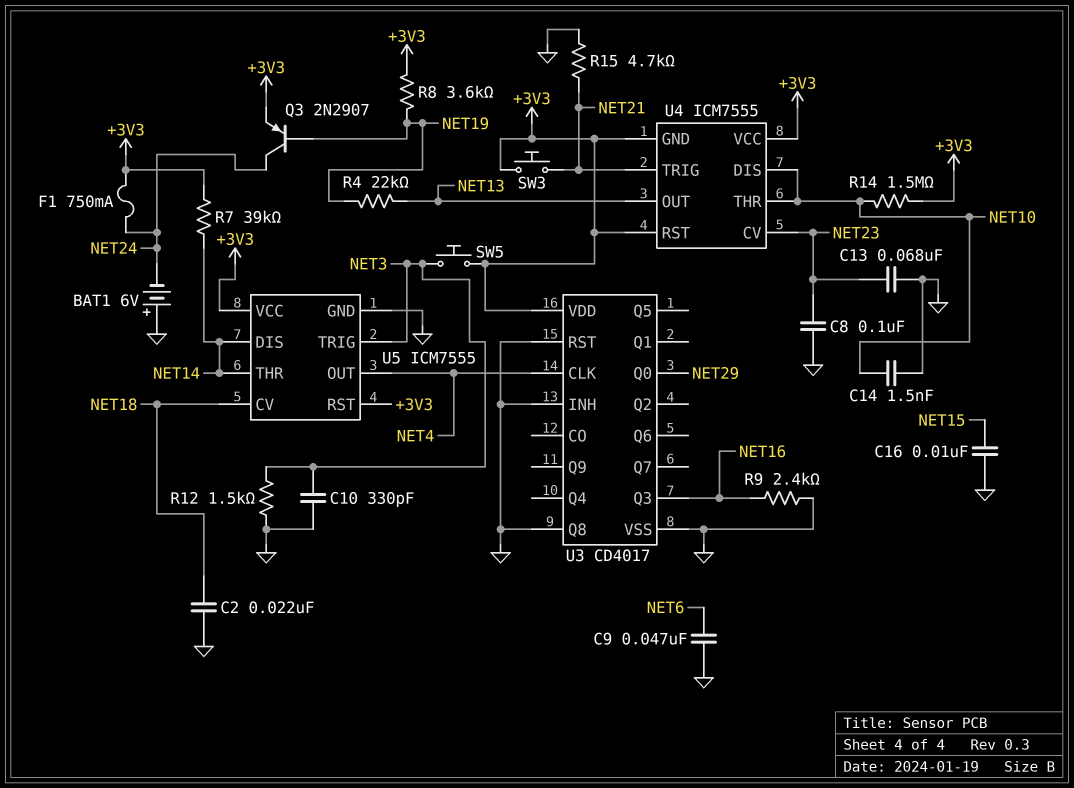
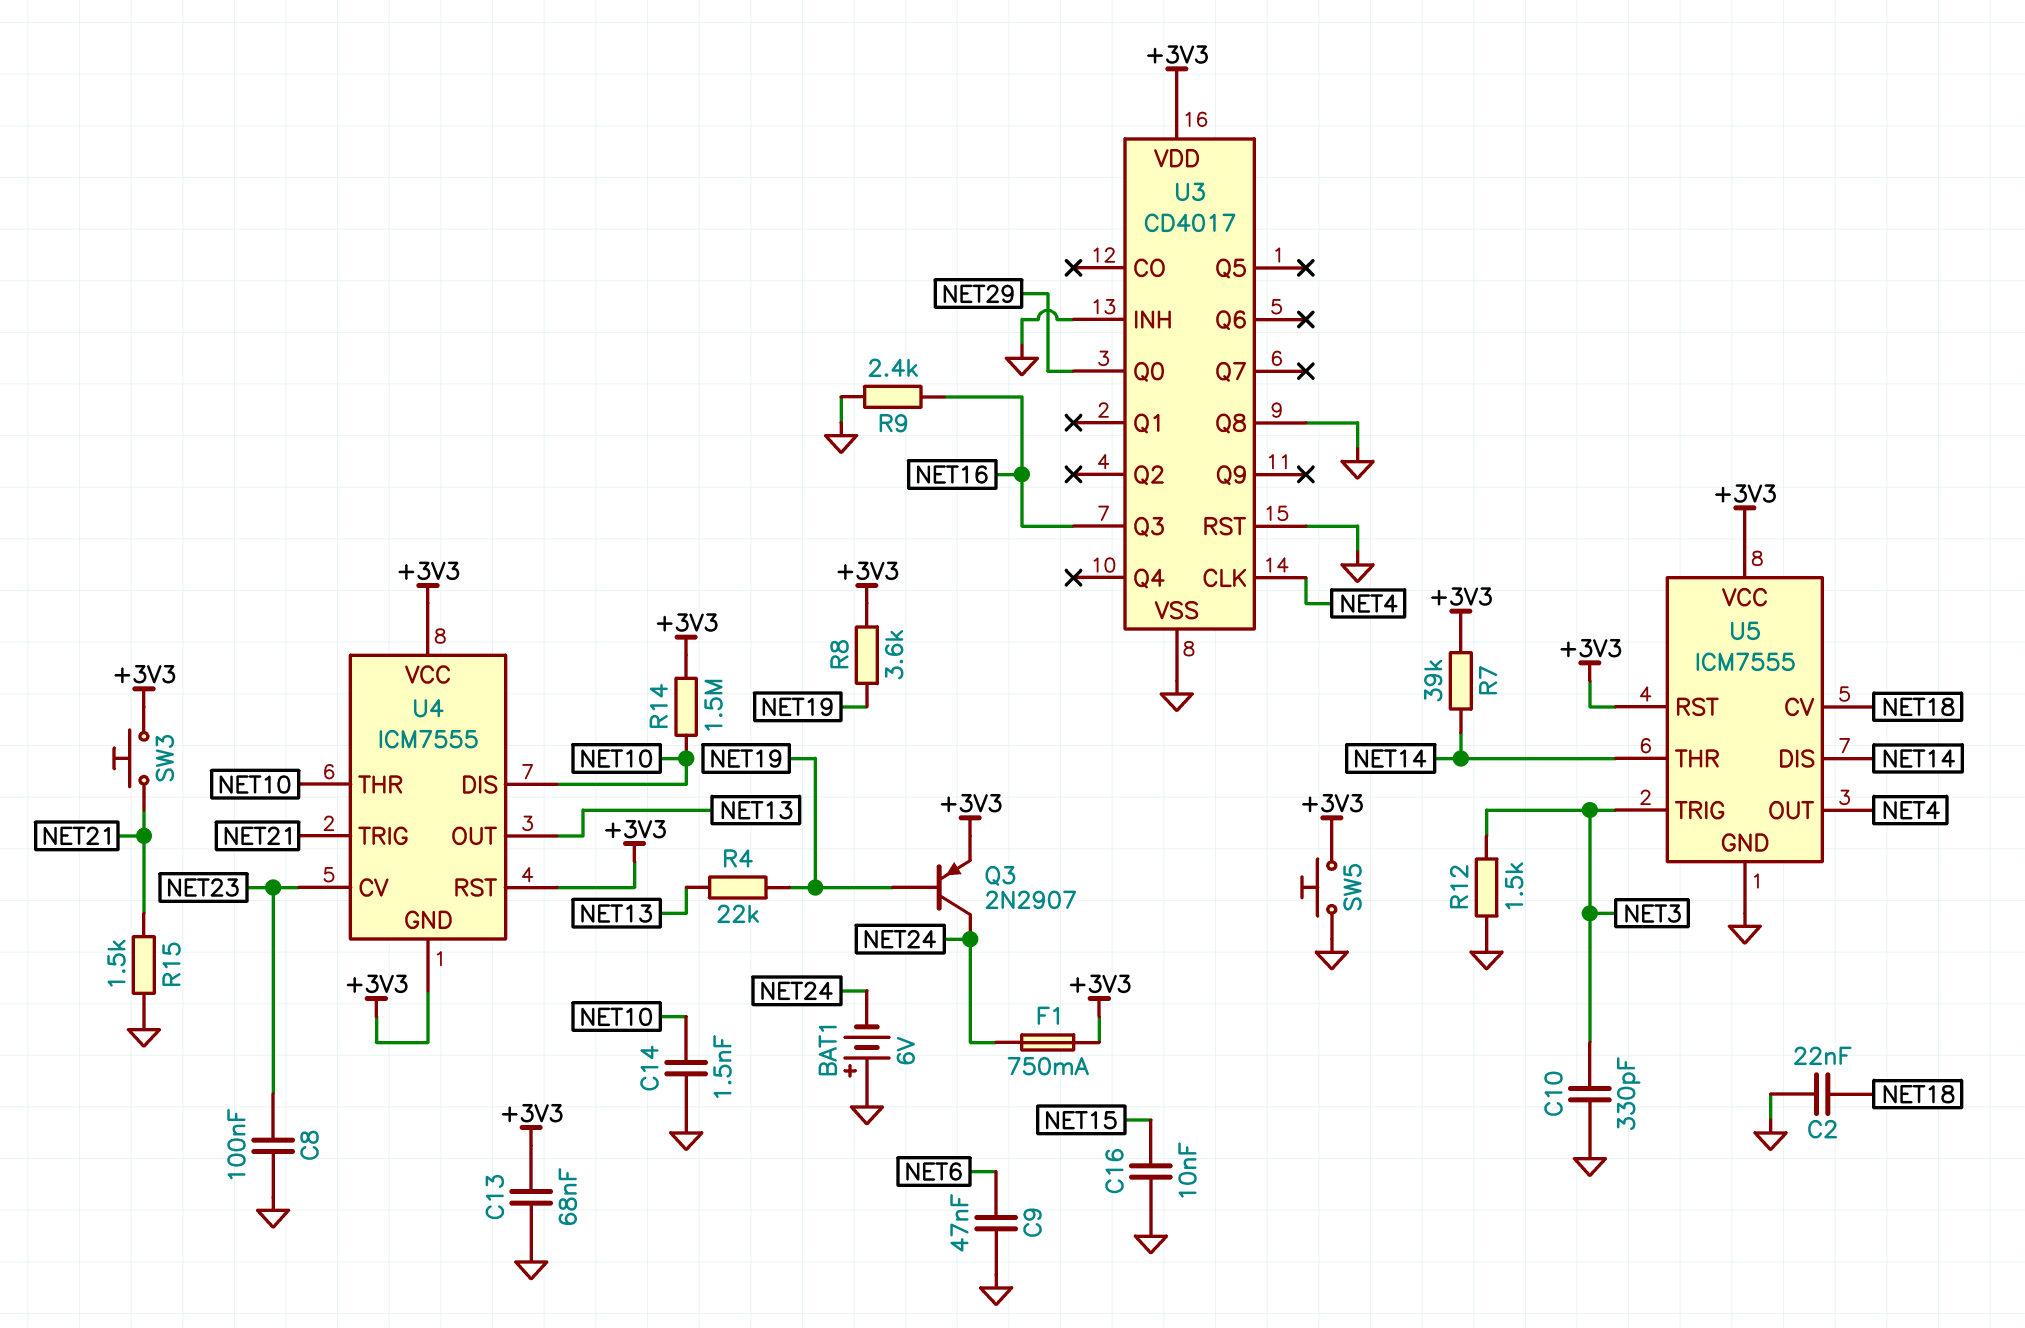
C13: 68nF (GND, NET23) -> 68nF (+3V3, GND)
R15: 4.7k (GND, NET21) -> 1.5k (GND, NET21)
SW5: button (+3V3, NET3) -> button (+3V3, GND)

